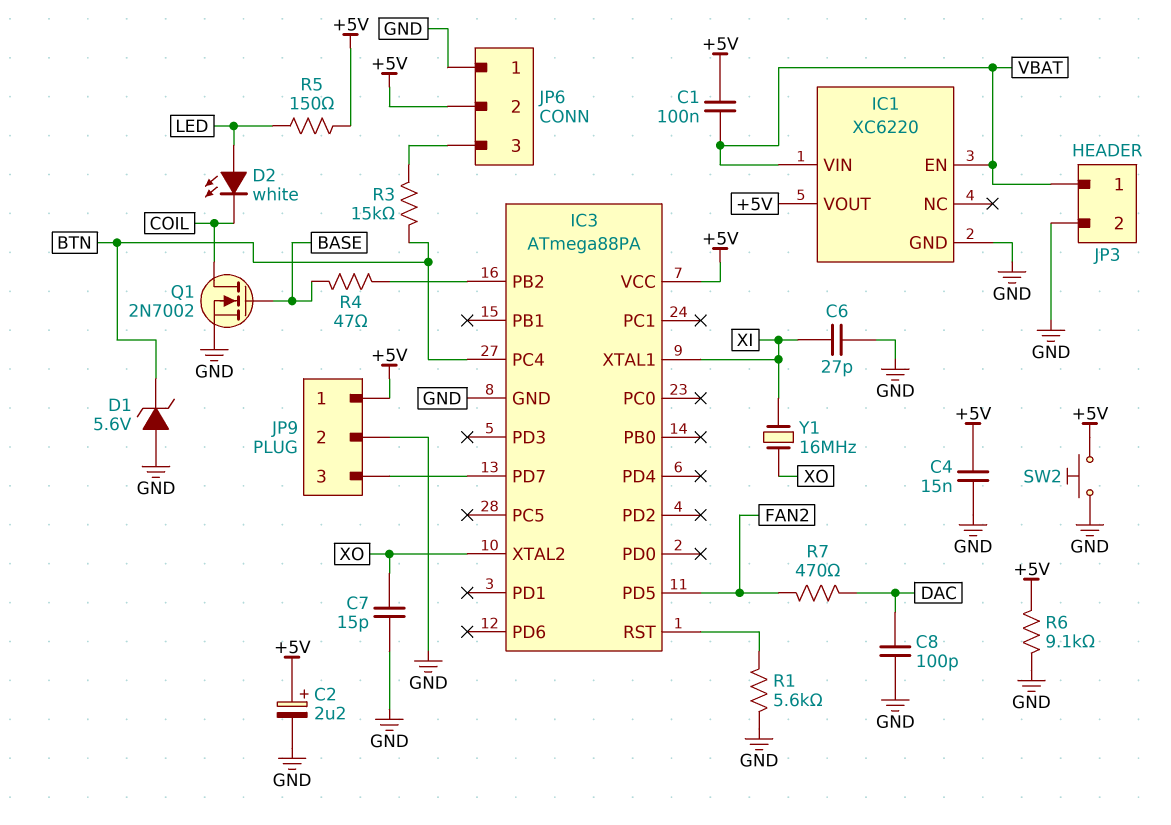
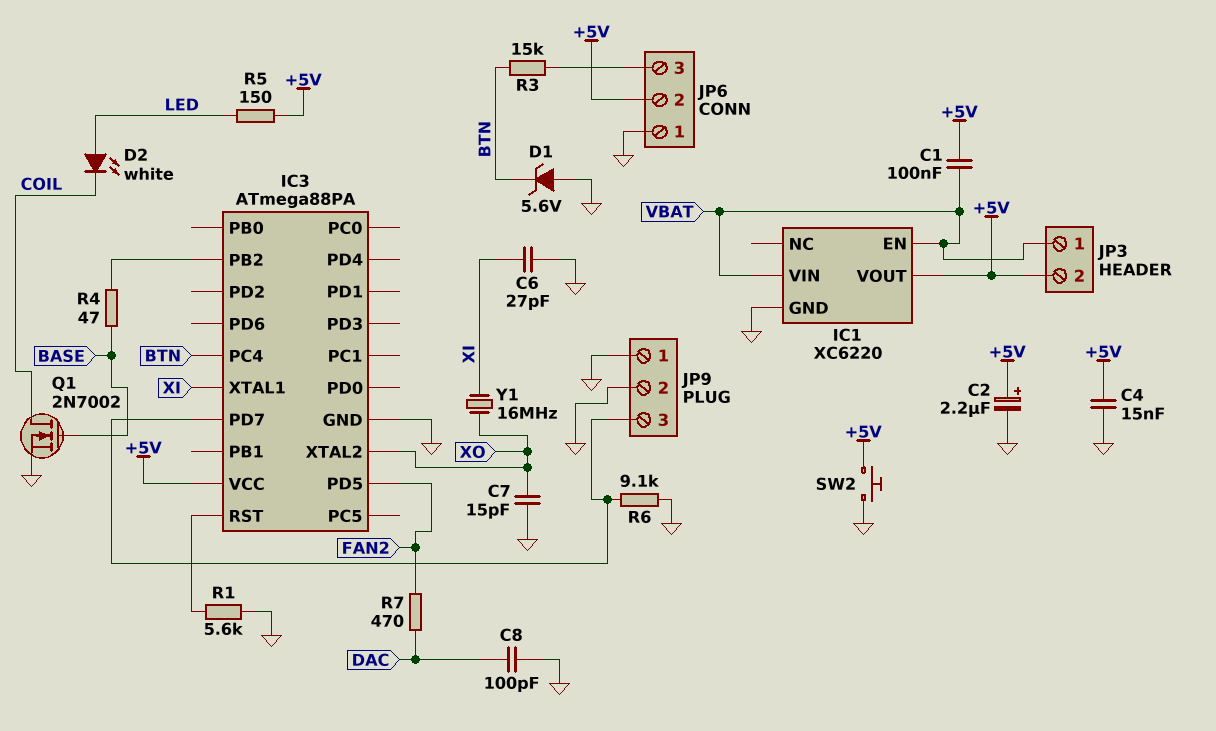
JP3 pin 2: GND -> +5V
JP9 pin 1: +5V -> GND
R6: 9.1k (+5V, GND) -> 9.1k (GND, IC3/PD7)

